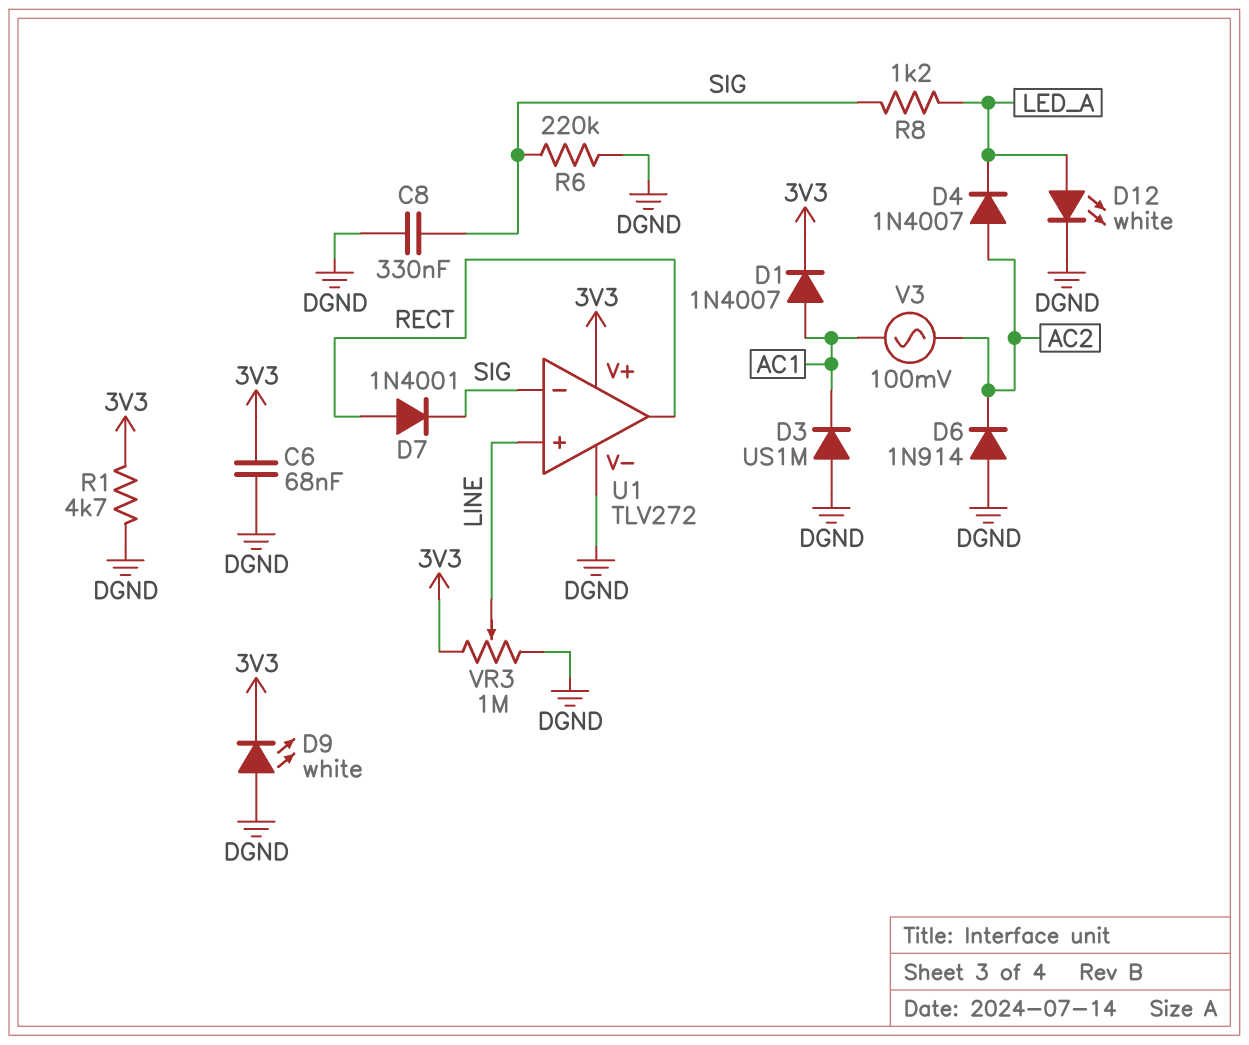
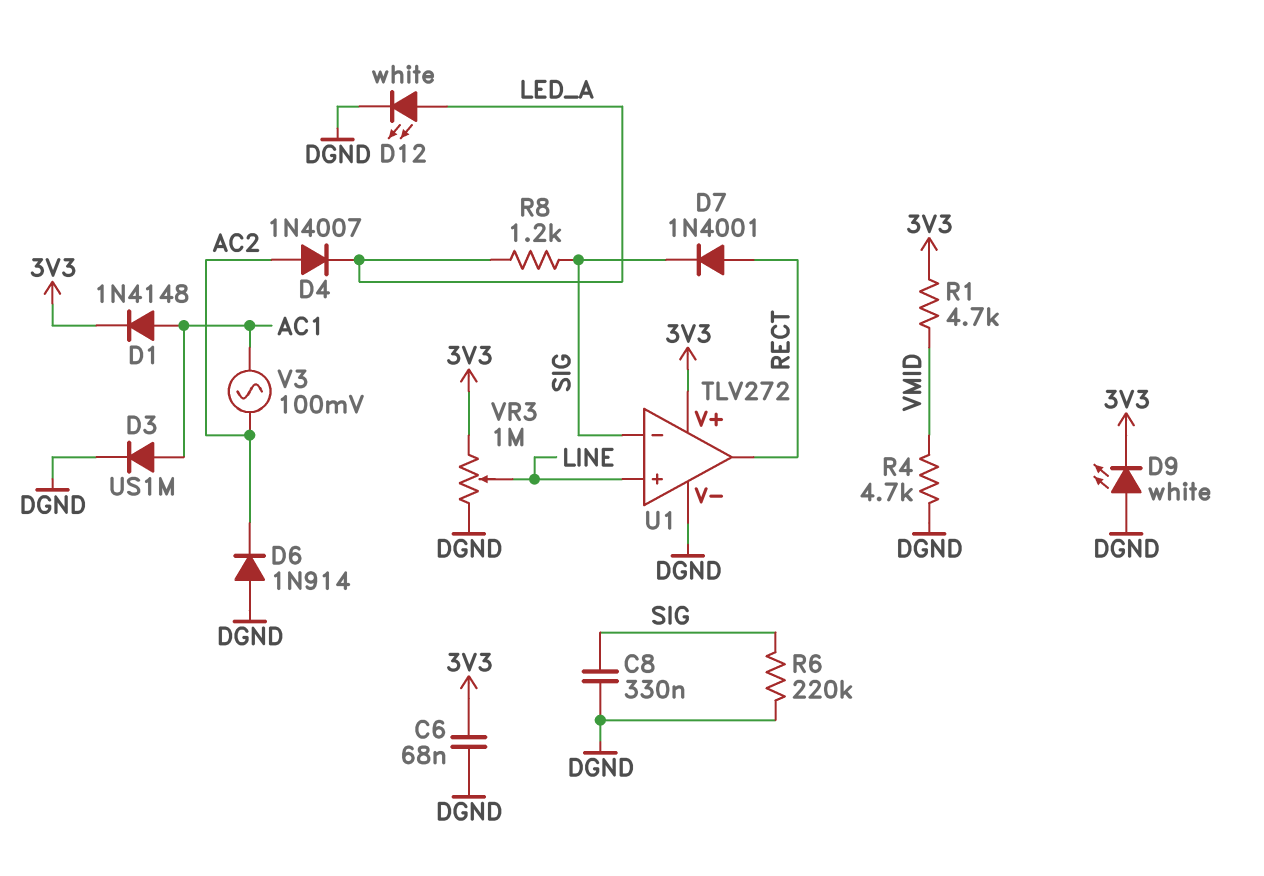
D1: diode 1N4007 (A AC1, K 3V3) -> diode 1N4148 (A AC1, K 3V3)
D3: diode US1M (A DGND, K AC1) -> diode US1M (A AC1, K DGND)
R1: 4.7k (3V3, DGND) -> 4.7k (3V3, VMID)
R4: none -> 4.7k (DGND, VMID)

